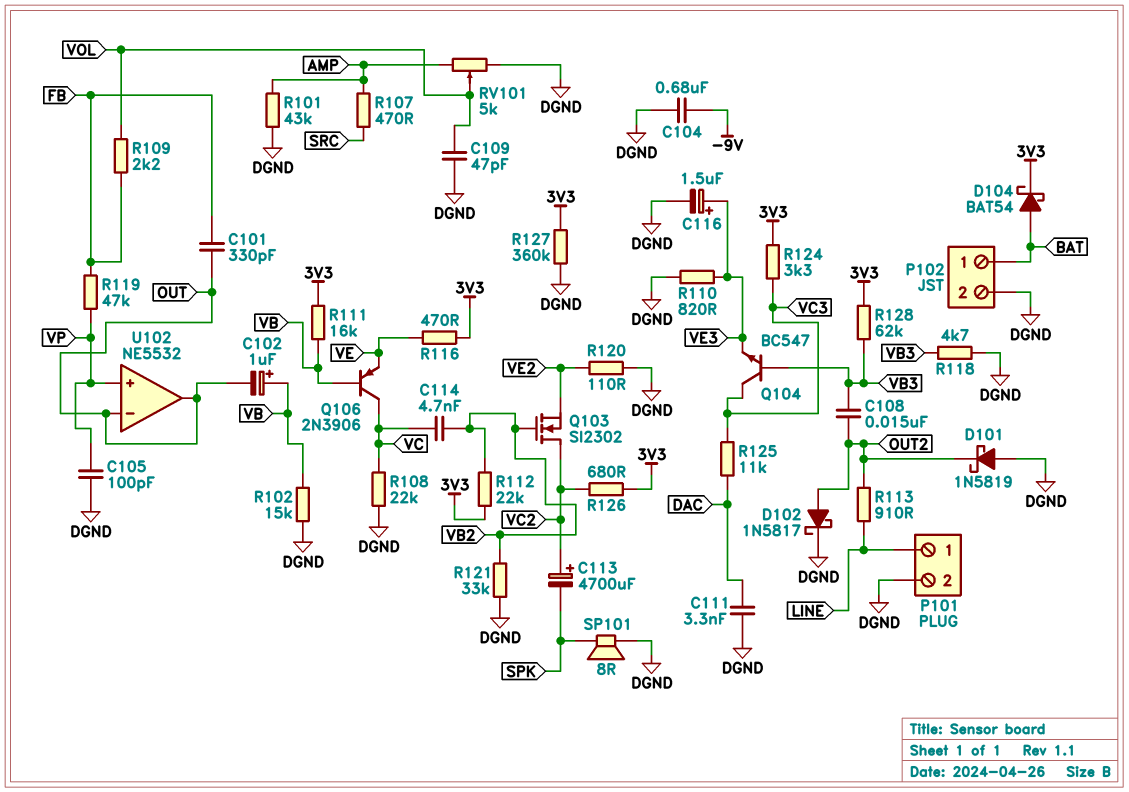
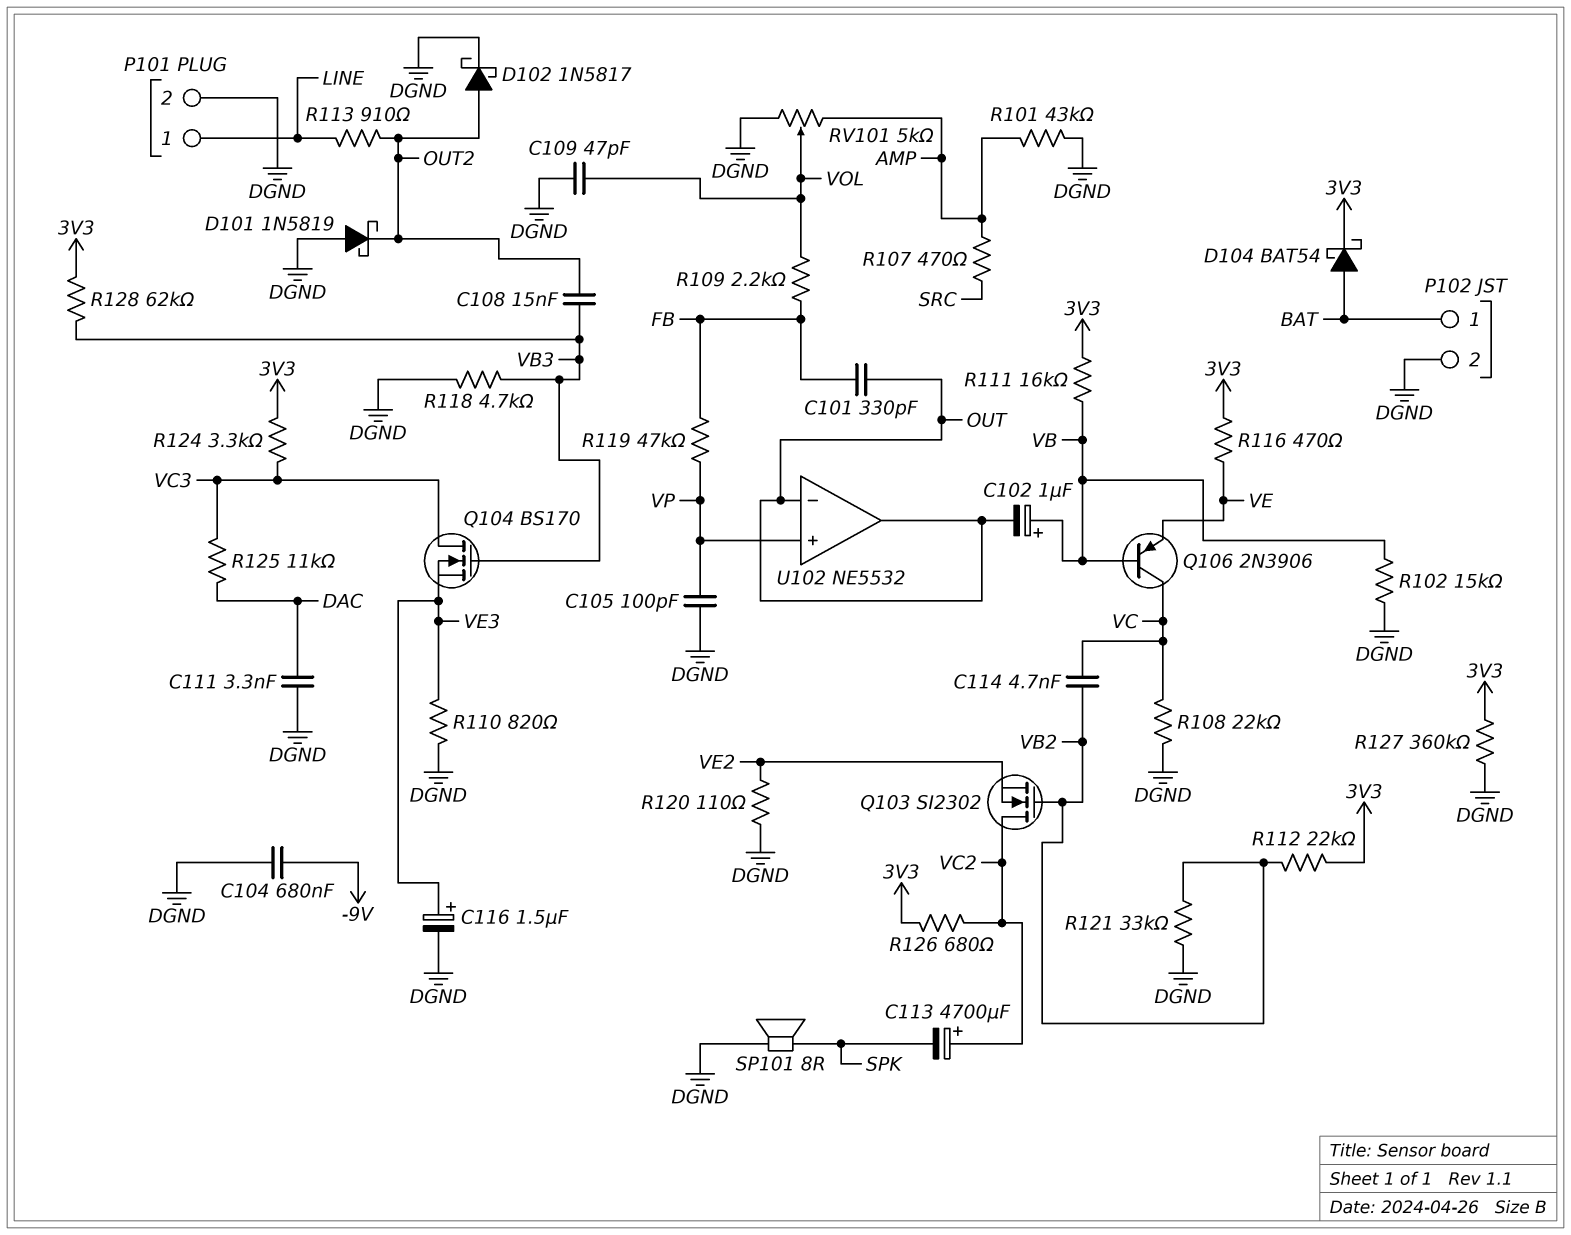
Q104: NPN BC547 (B VB3, C VC3, E VE3) -> NMOS BS170 (G VB3, D VC3, S VE3)

